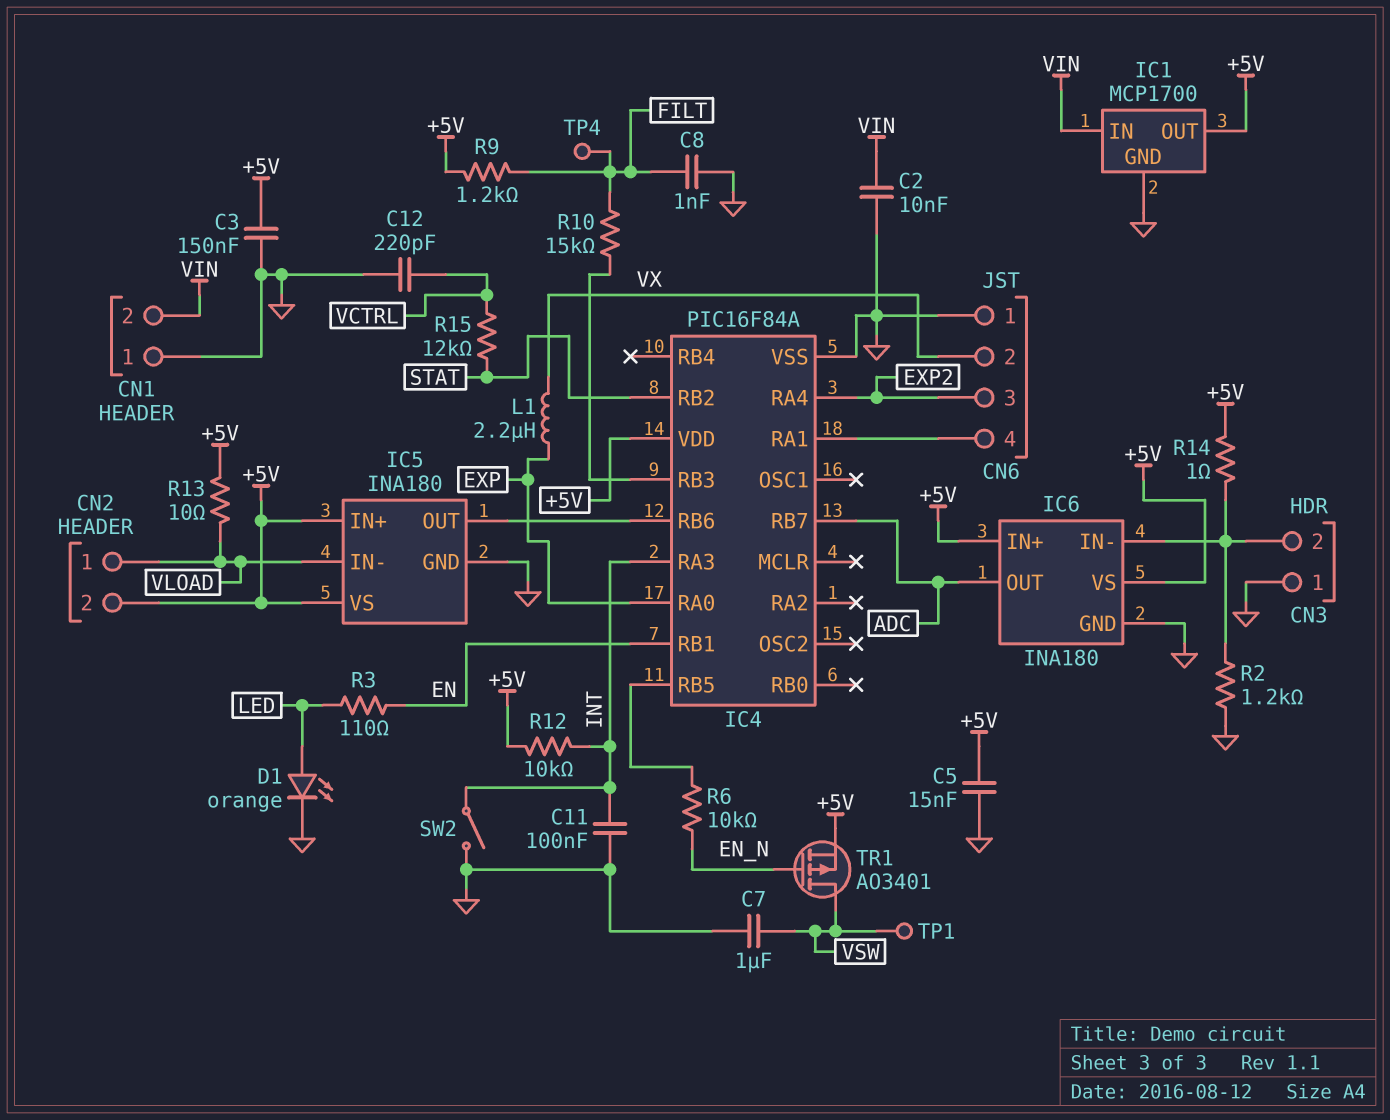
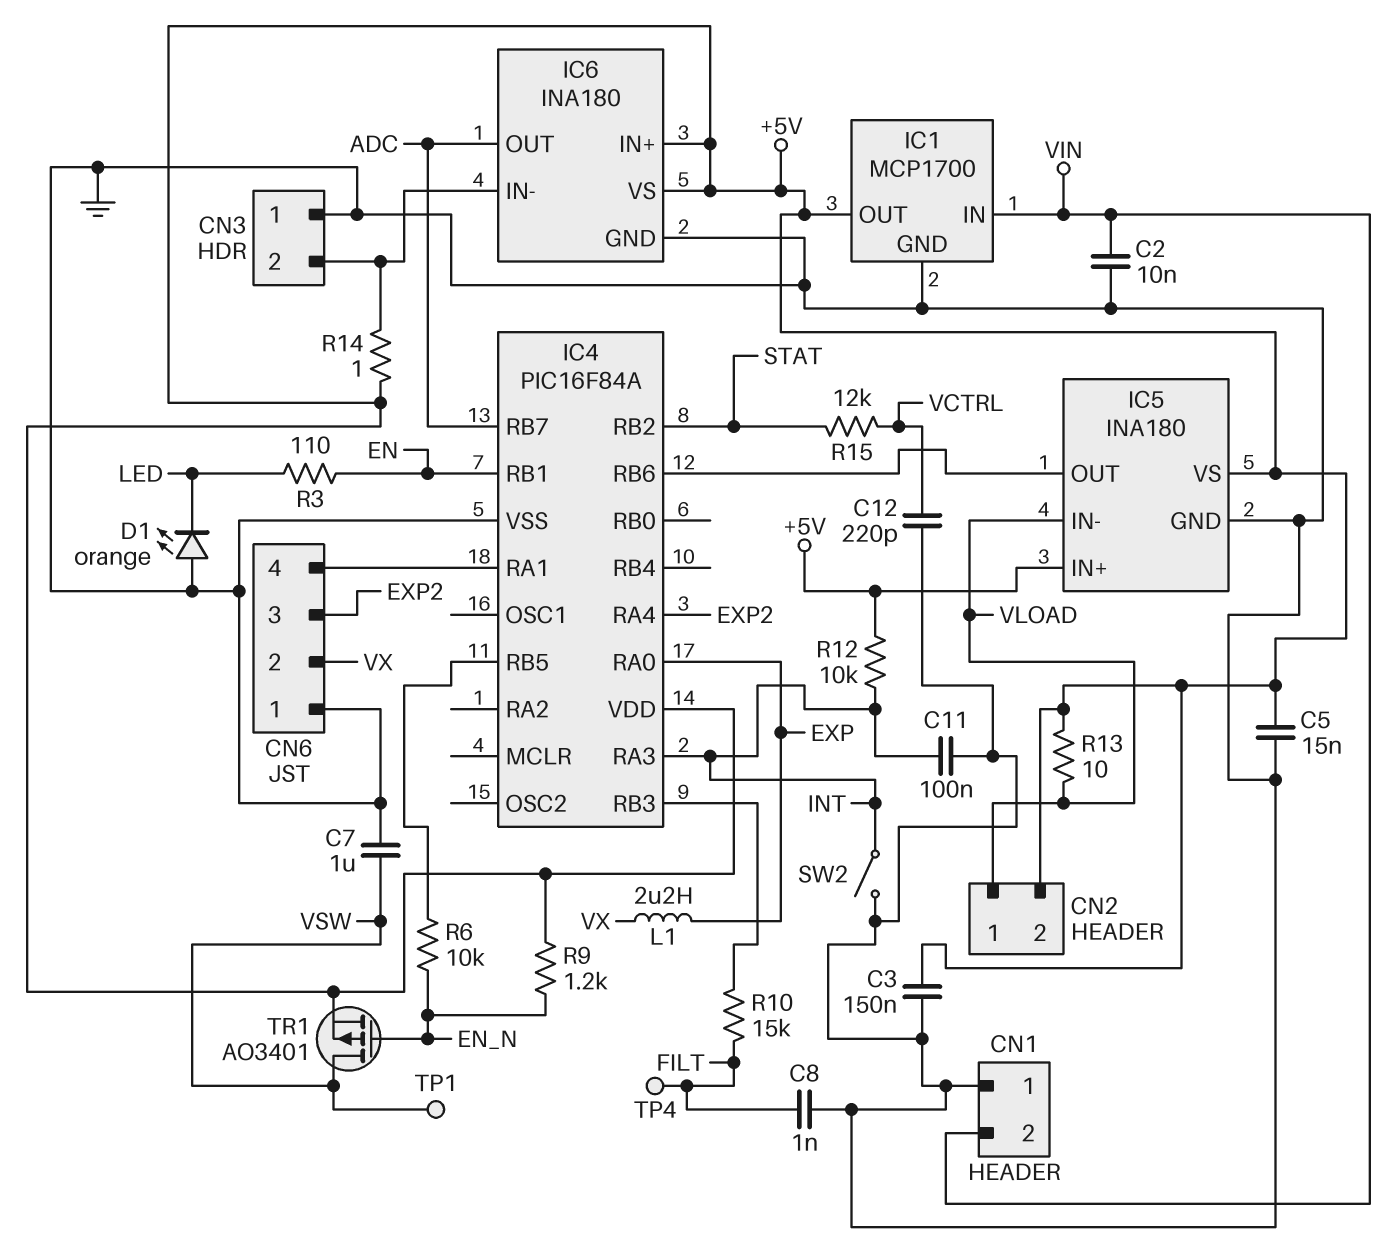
D1: LED orange (A LED, K GND) -> LED orange (A GND, K LED)
R2: 1.2k (CN3/2, GND) -> none
R9: 1.2k (+5V, FILT) -> 1.2k (+5V, EN_N)

